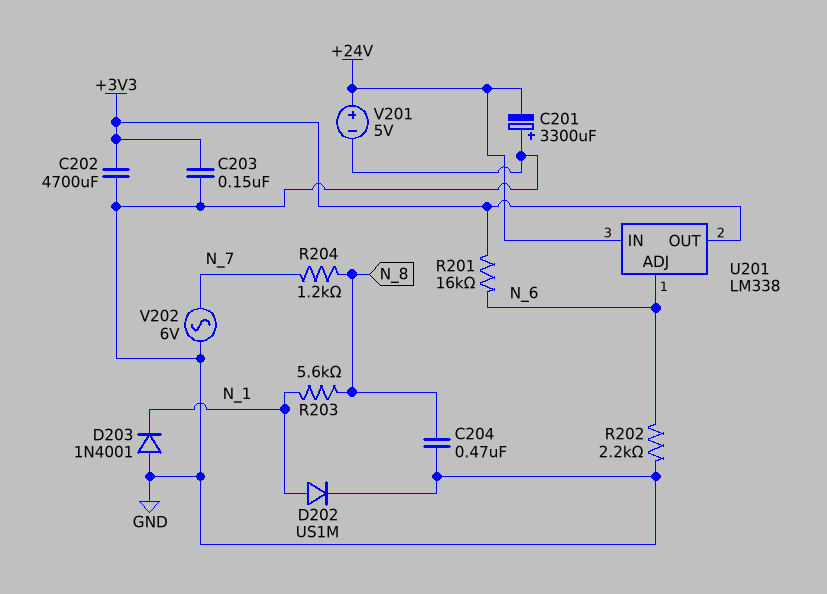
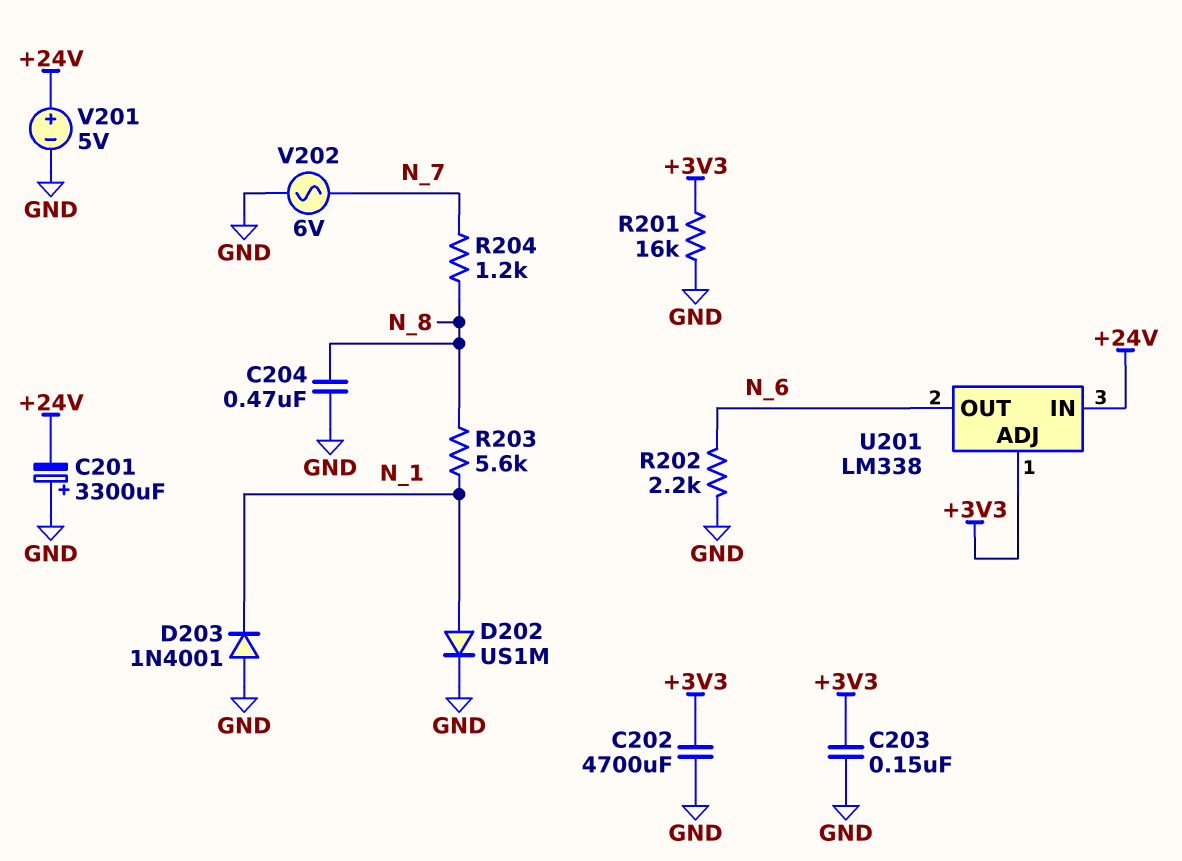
R201: 16k (+3V3, N_6) -> 16k (+3V3, GND)
U201 pin ADJ: N_6 -> +3V3
U201 pin OUT: +3V3 -> N_6

